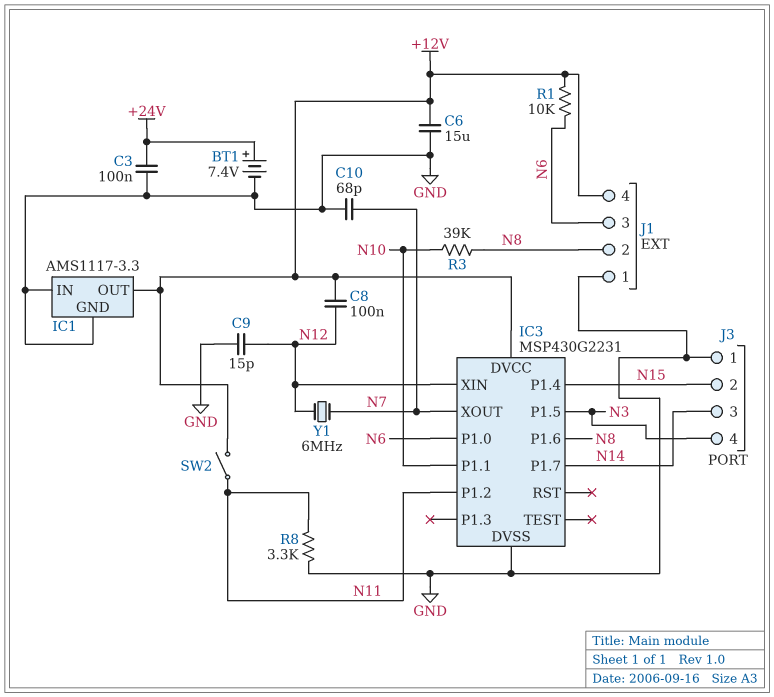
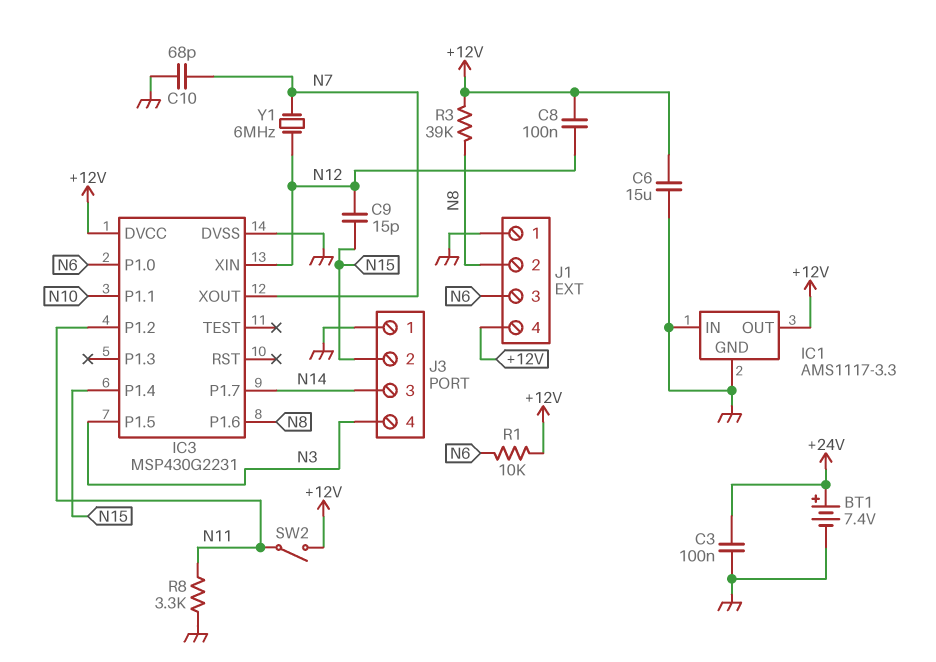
C9: 15pF (GND, N12) -> 15pF (N12, N15)
R3: 39k (N8, N10) -> 39k (+12V, N8)

